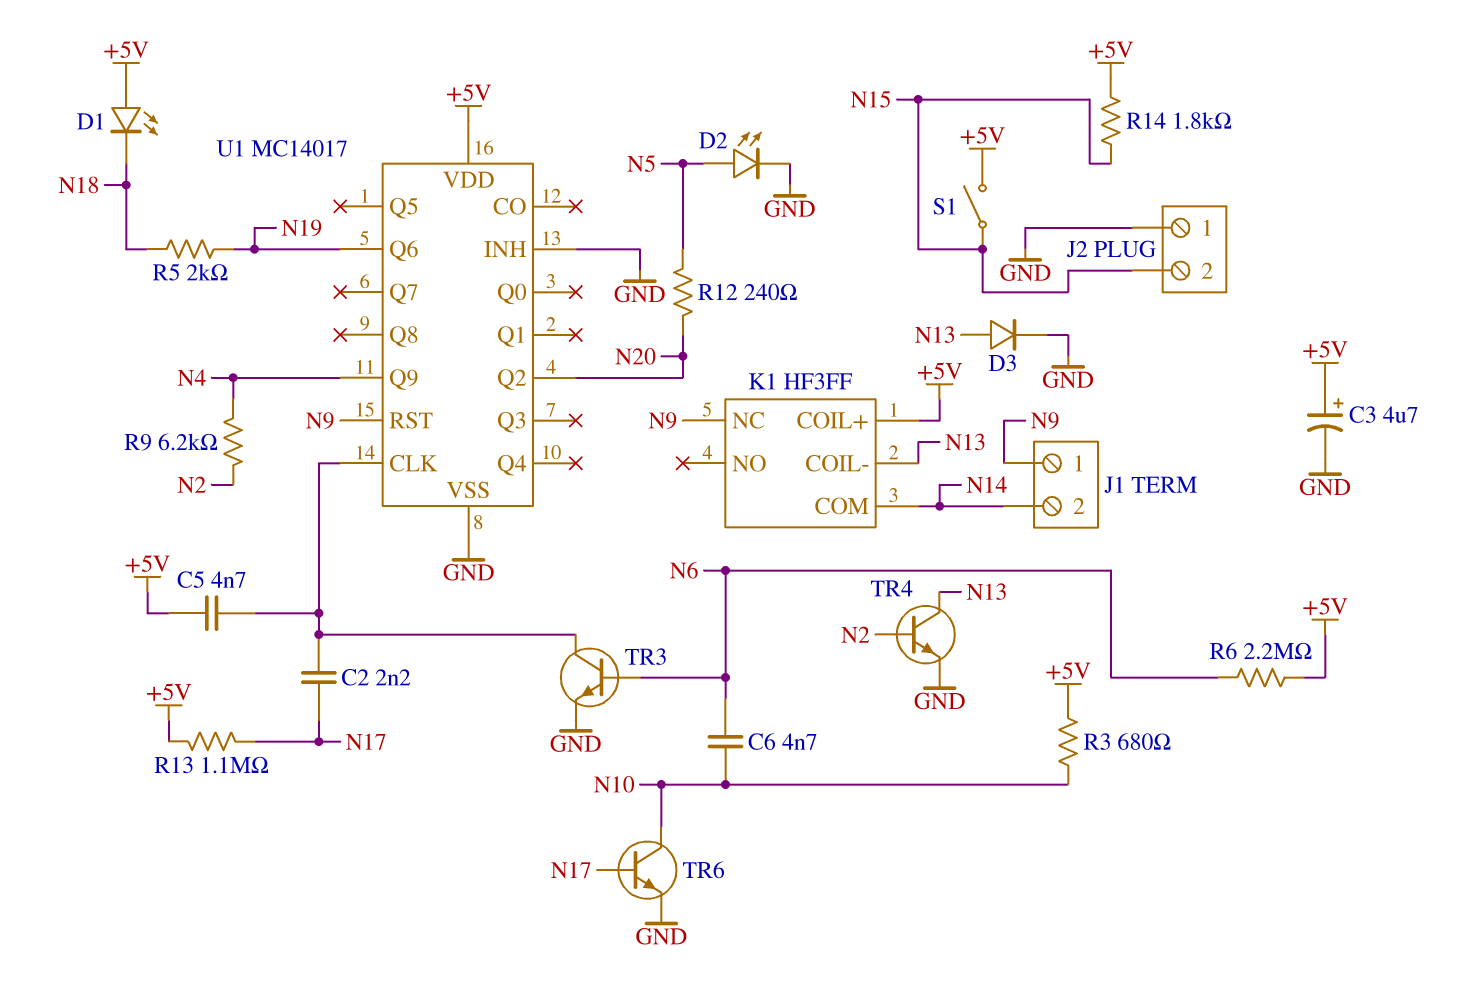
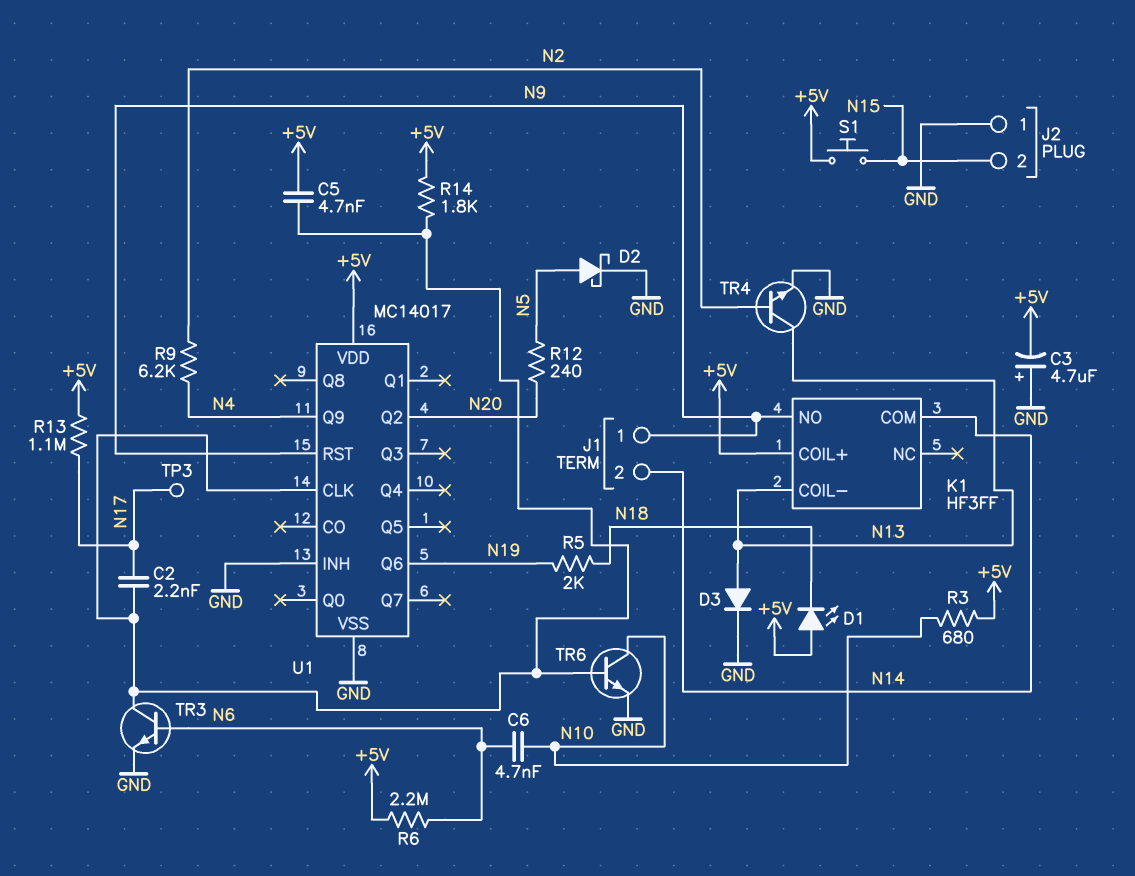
C3: 4.7uF (plus +5V, minus GND) -> 4.7uF (plus GND, minus +5V)
D2: LED (A N5, K GND) -> schottky (A N5, K GND)
K1 pin NC: N9 -> none
K1 pin NO: none -> N9
R14: 1.8k (+5V, N15) -> 1.8k (+5V, U1/CLK)
S1: switch (+5V, N15) -> button (+5V, N15)
TP3: none -> test point (N17)
TR6: NPN (B N17, C N10, E GND) -> NPN (B U1/CLK, C N10, E GND)

